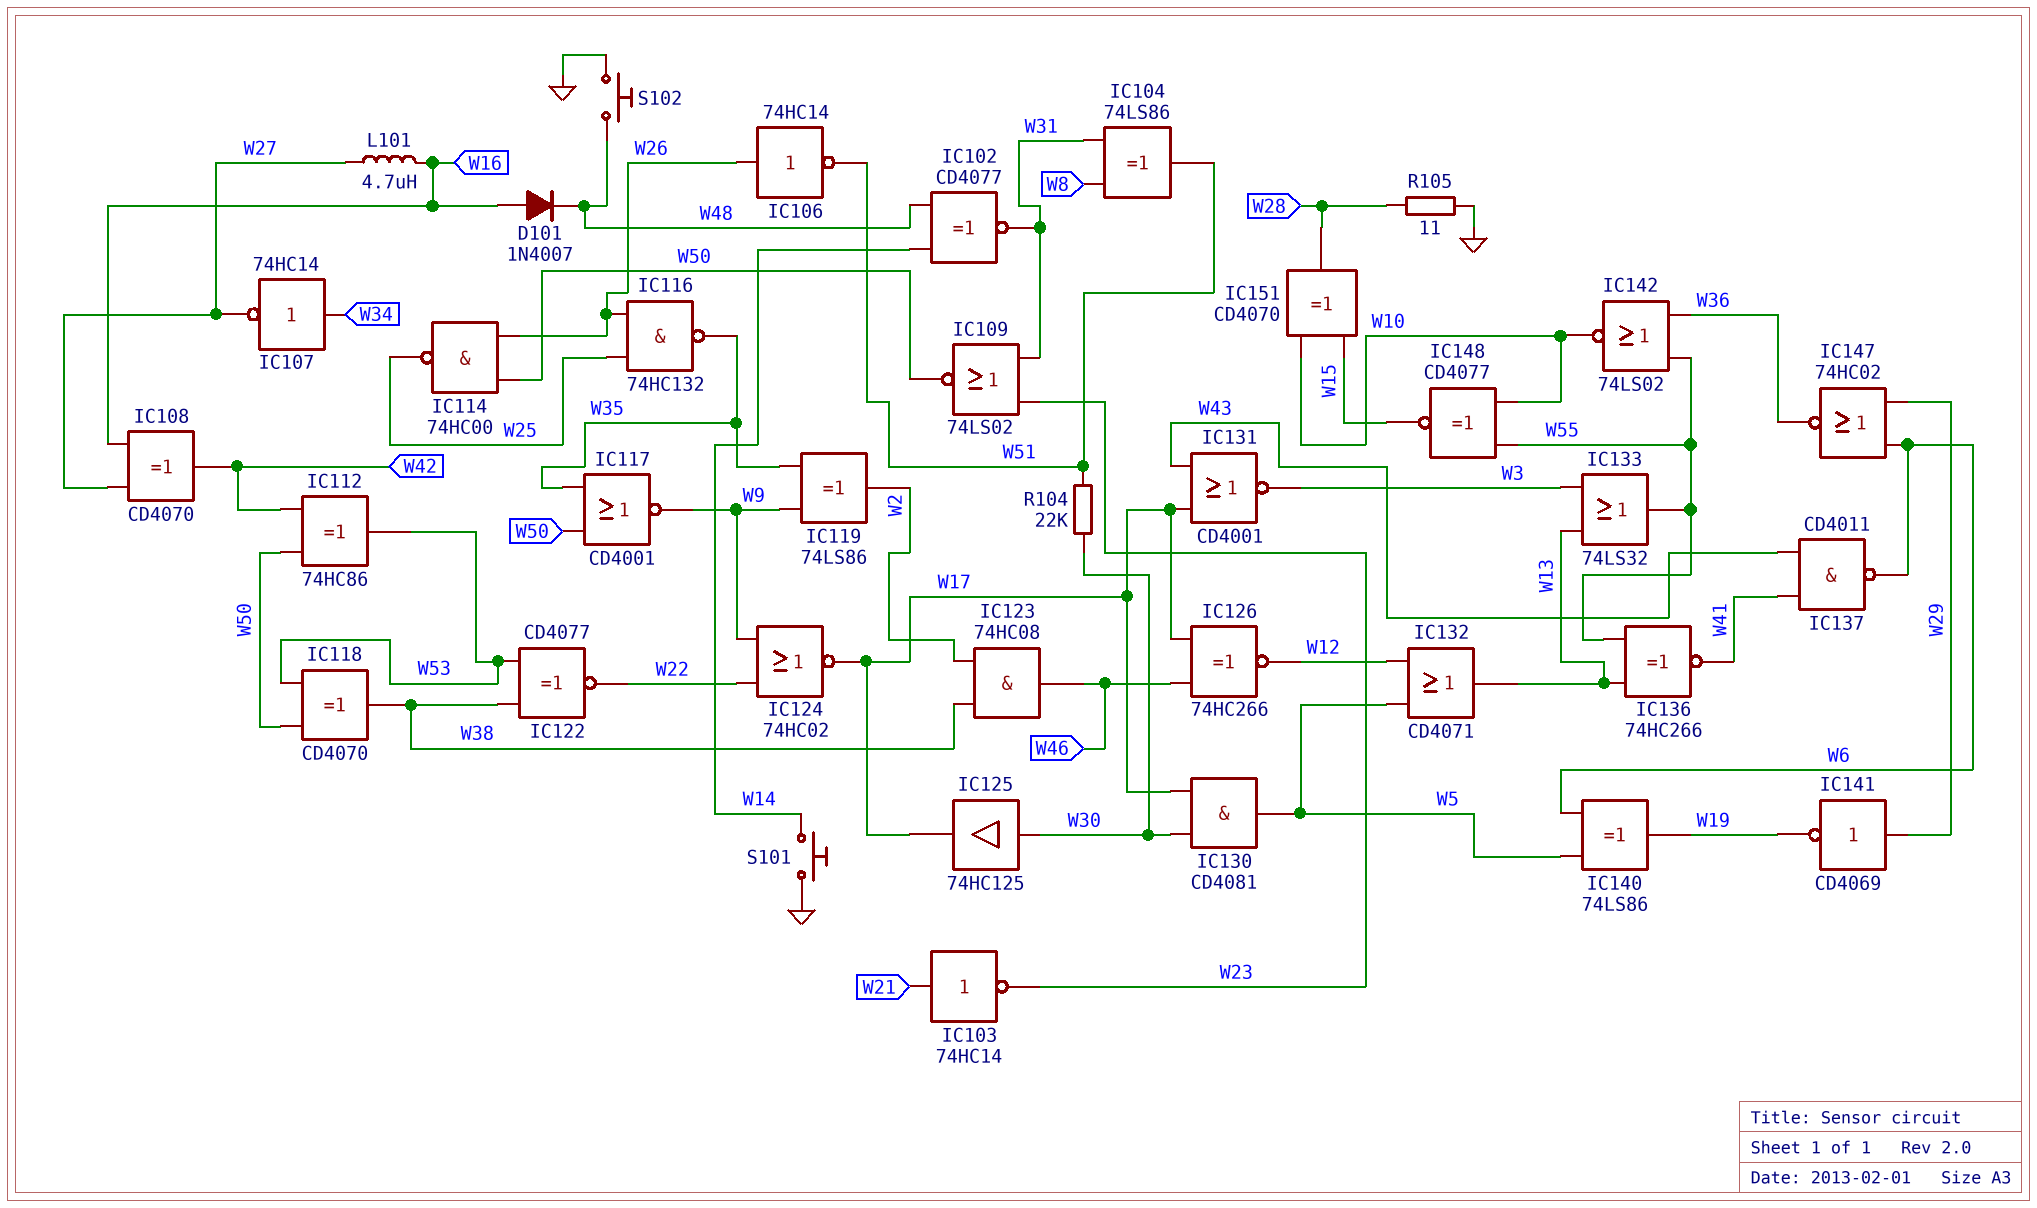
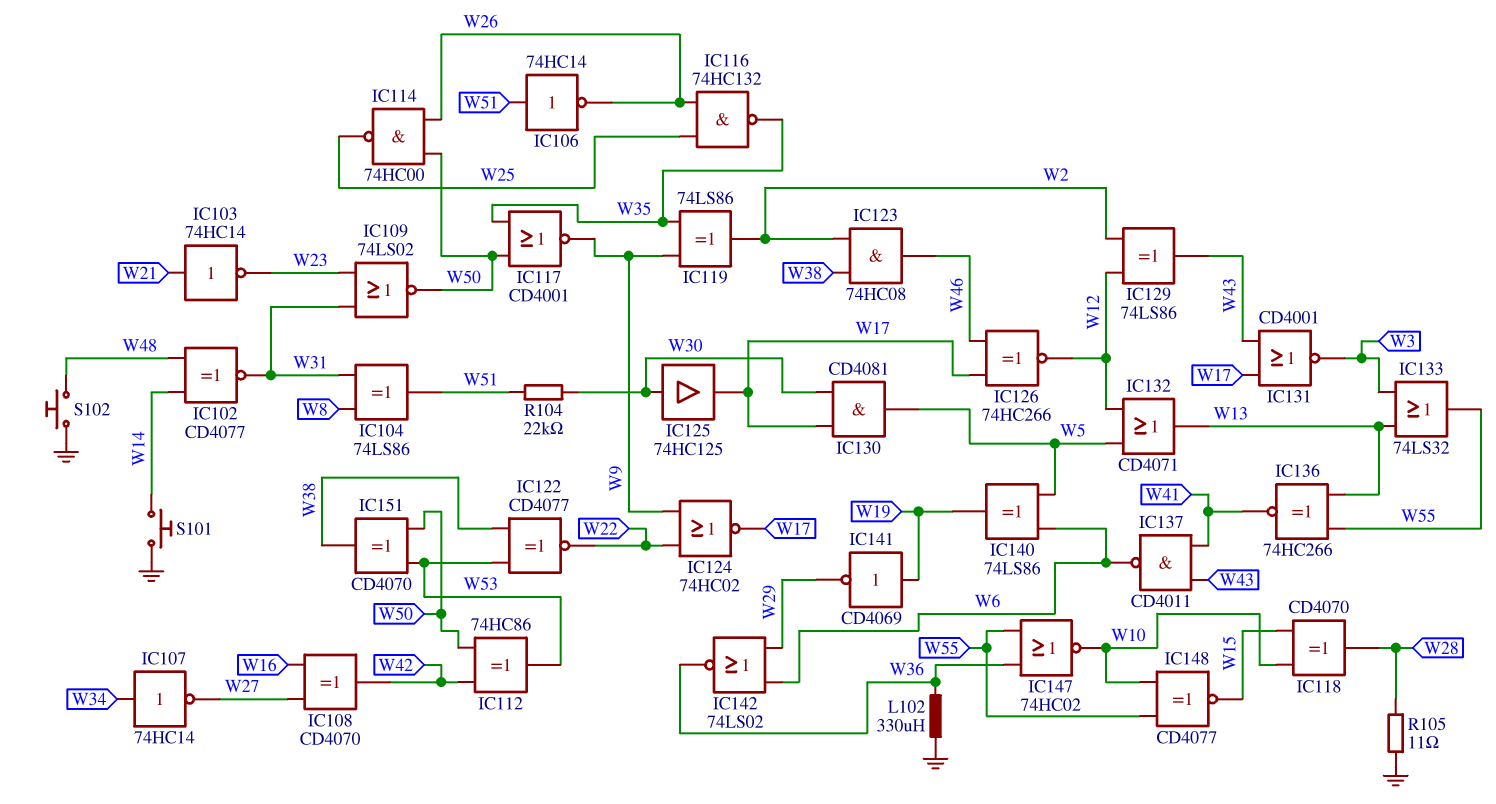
D101: diode 1N4007 (A W16, K W48) -> none
IC106: NOT 74HC14 (in W26, out W51) -> NOT 74HC14 (in W51, out W26)
IC118: XOR CD4070 (in W50, in W53, out W38) -> XOR CD4070 (in W10, in W15, out W28)
IC129: none -> XOR 74LS86 (in W2, in W12, out W43)
IC141: NOT CD4069 (in W29, out W19) -> NOT CD4069 (in W19, out W29)
IC142: NOR 74LS02 (in W36, in W55, out W10) -> NOR 74LS02 (in W6, in W29, out W36)
IC147: NOR 74HC02 (in W6, in W29, out W36) -> NOR 74HC02 (in W36, in W55, out W10)
IC151: XOR CD4070 (in W10, in W15, out W28) -> XOR CD4070 (in W50, in W53, out W38)
L101: 4.7uH (W16, W27) -> none
L102: none -> 330uH (GND, W36)

